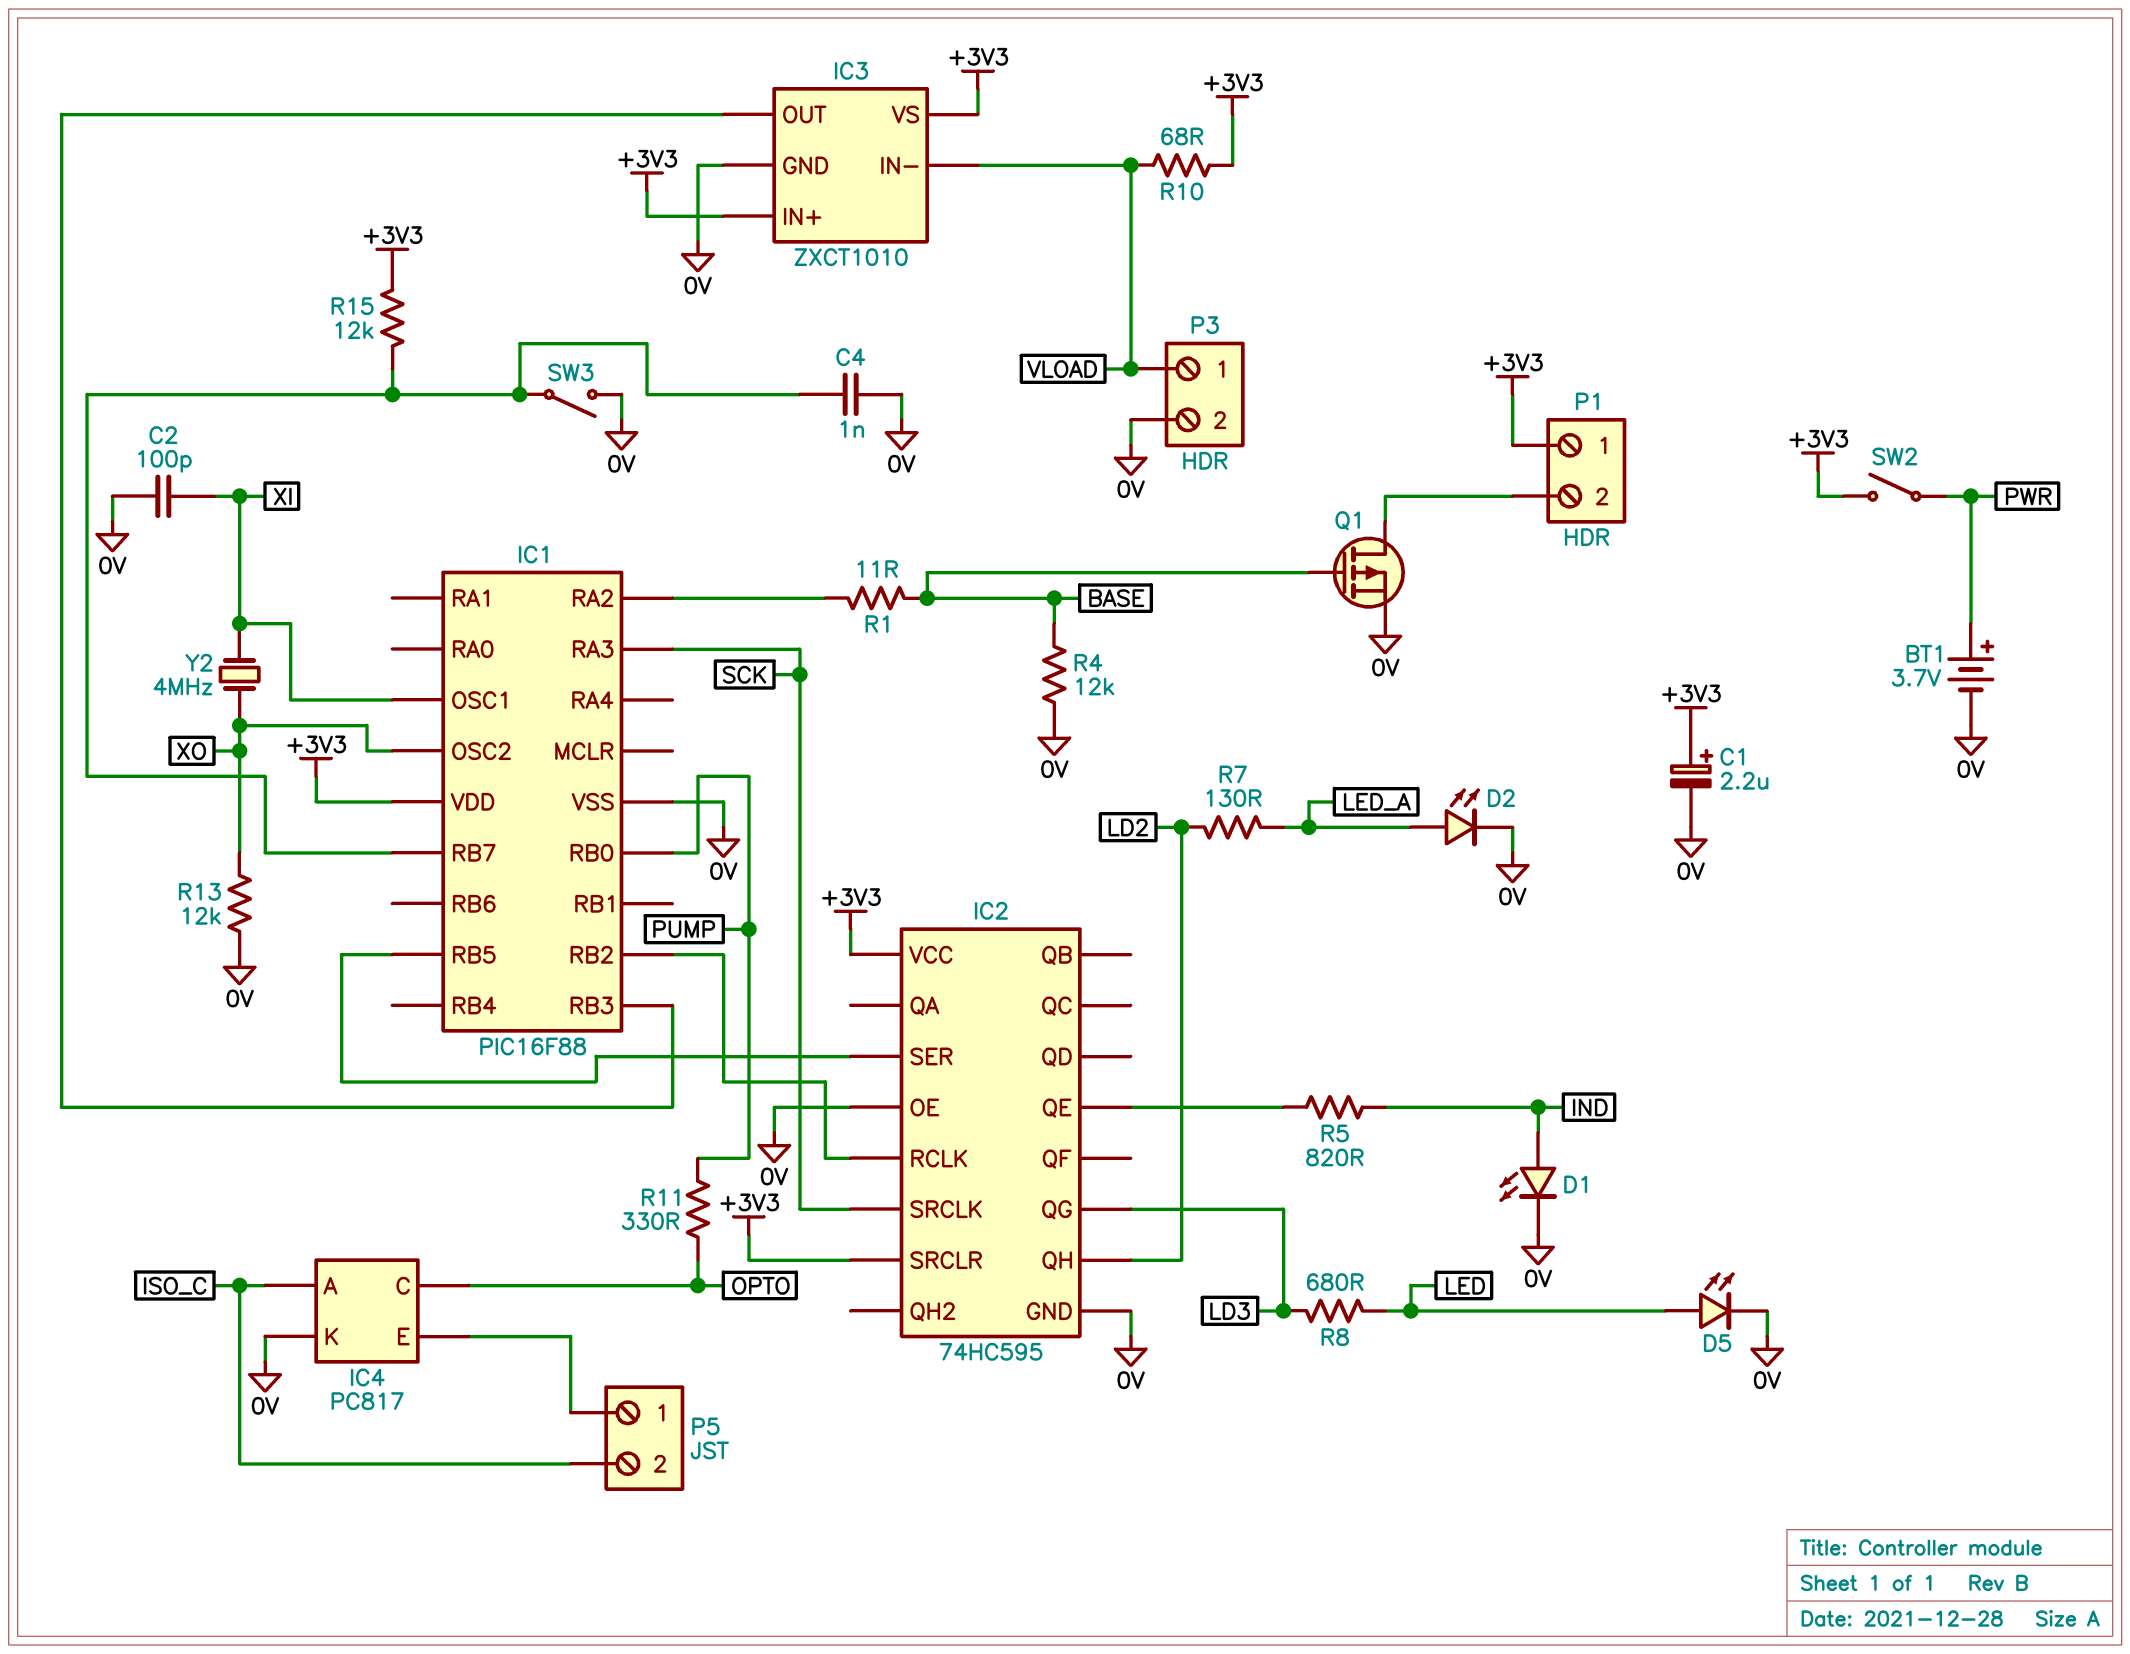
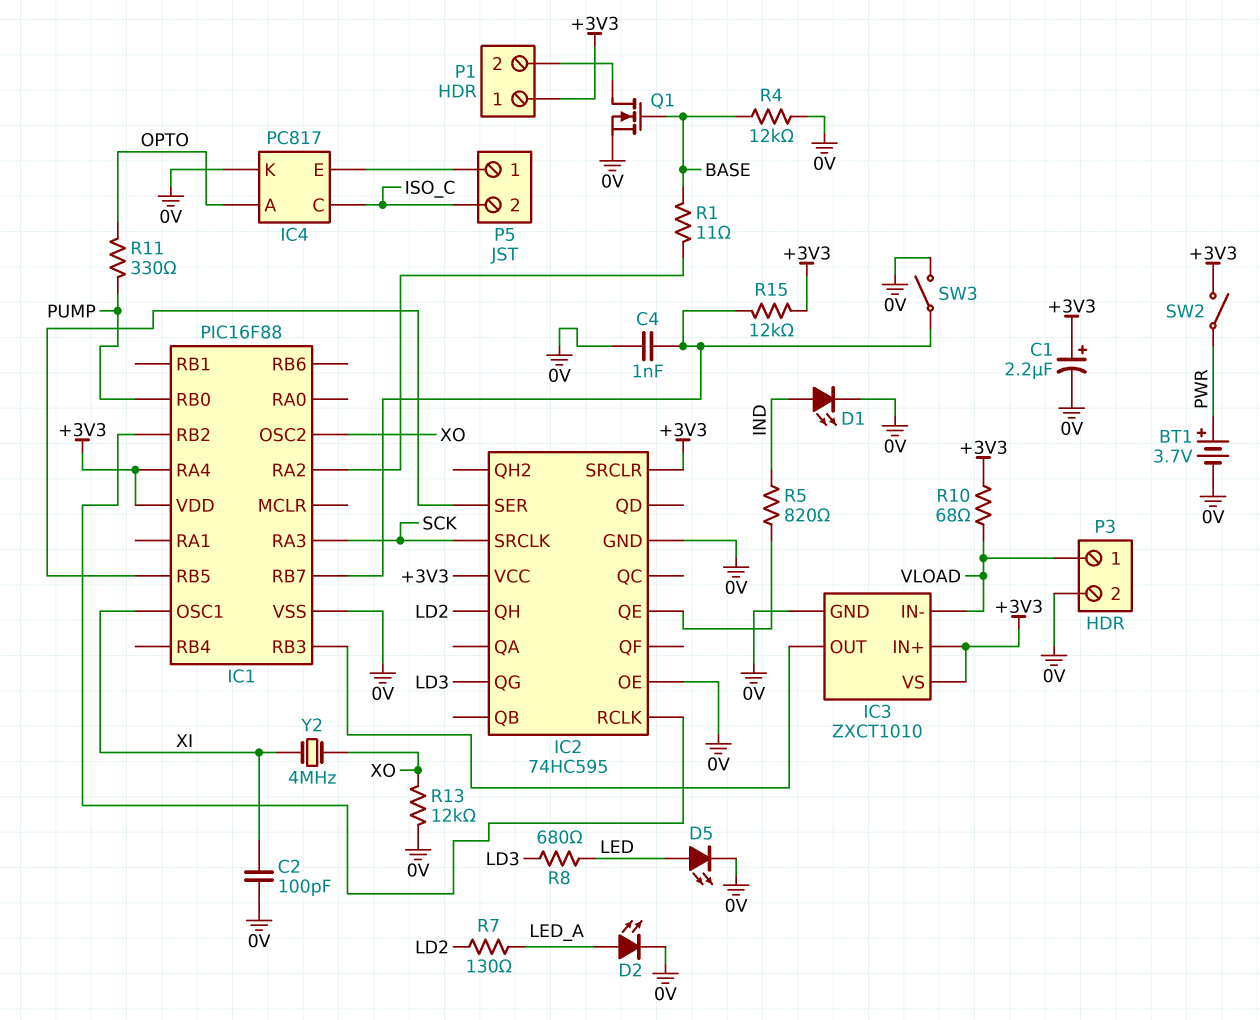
IC1 pin RA4: none -> +3V3
IC4 pin A: ISO_C -> OPTO
IC4 pin C: OPTO -> ISO_C
Q1: PMOS (G BASE, D P1/2, S 0V) -> NMOS (G BASE, D P1/2, S 0V)

